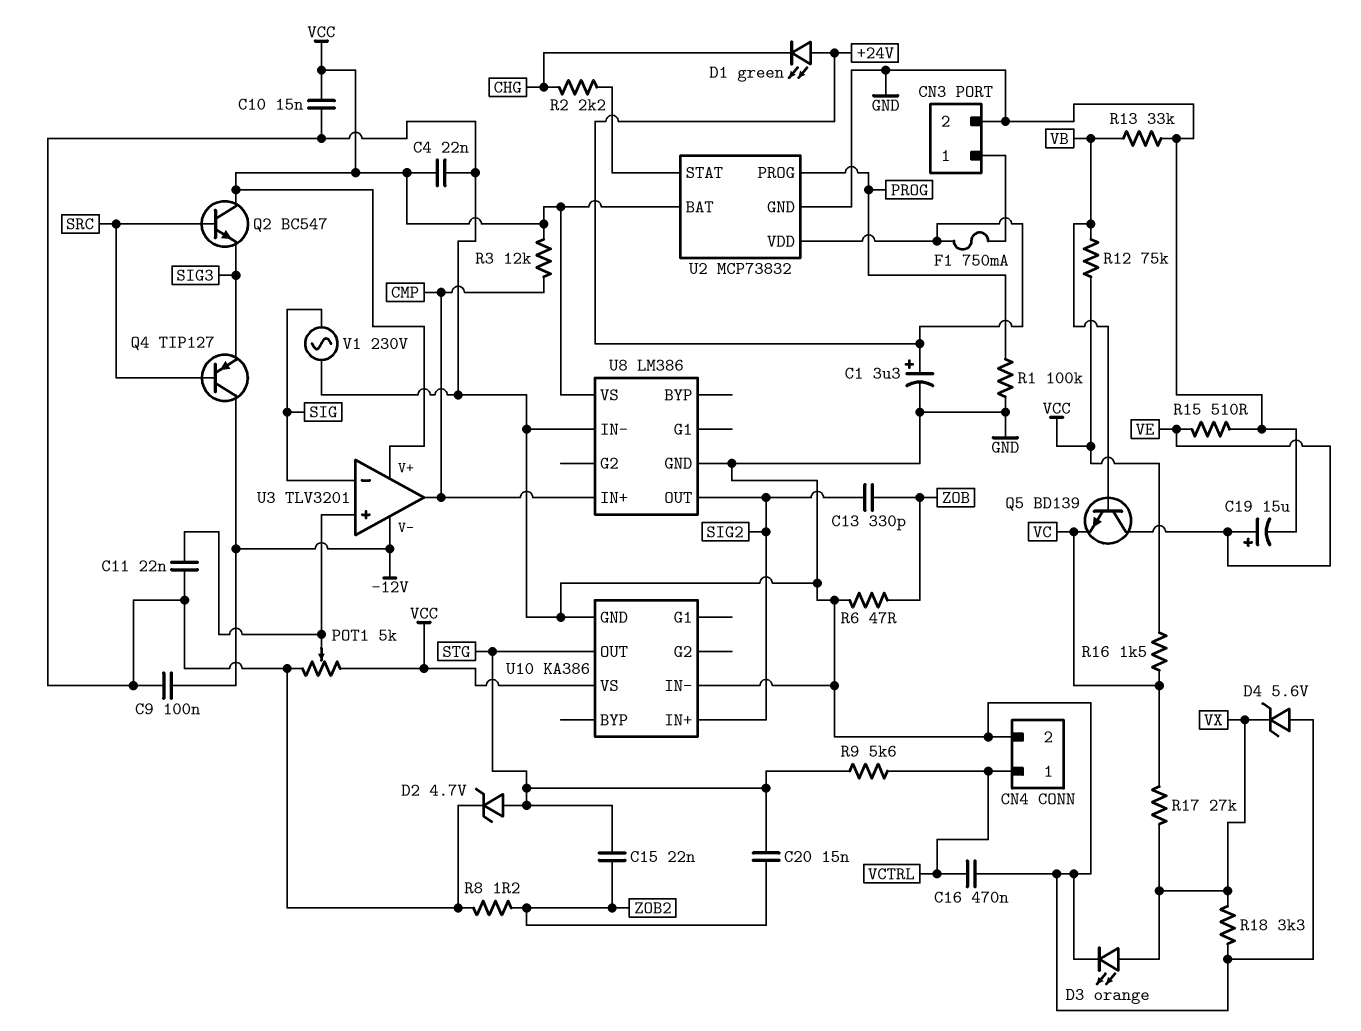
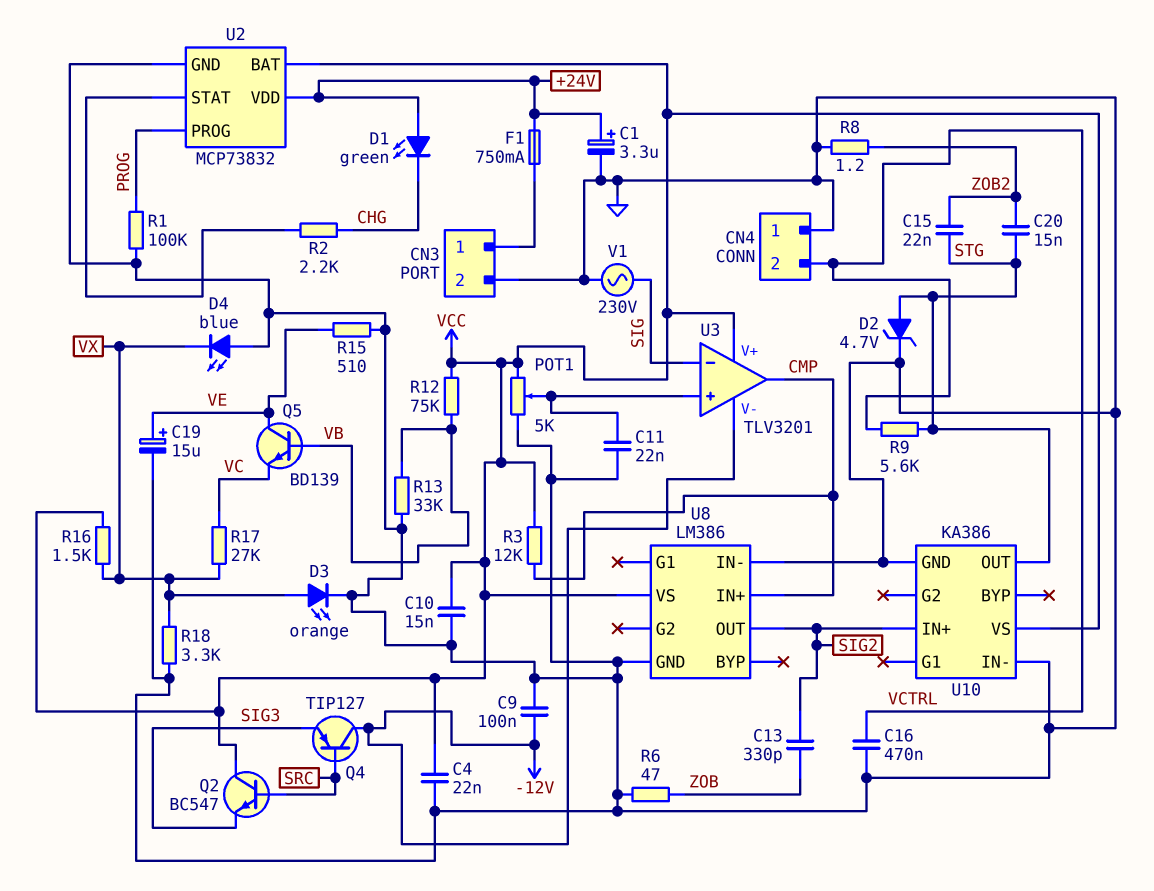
CN4 pin 1: VCTRL -> GND
CN4 pin 2: GND -> VCTRL
D4: zener 5.6V (A GND, K VX) -> LED blue (A GND, K VX)
R16: 1.5k (VC, VCC) -> 1.5k (VCC, VX)

